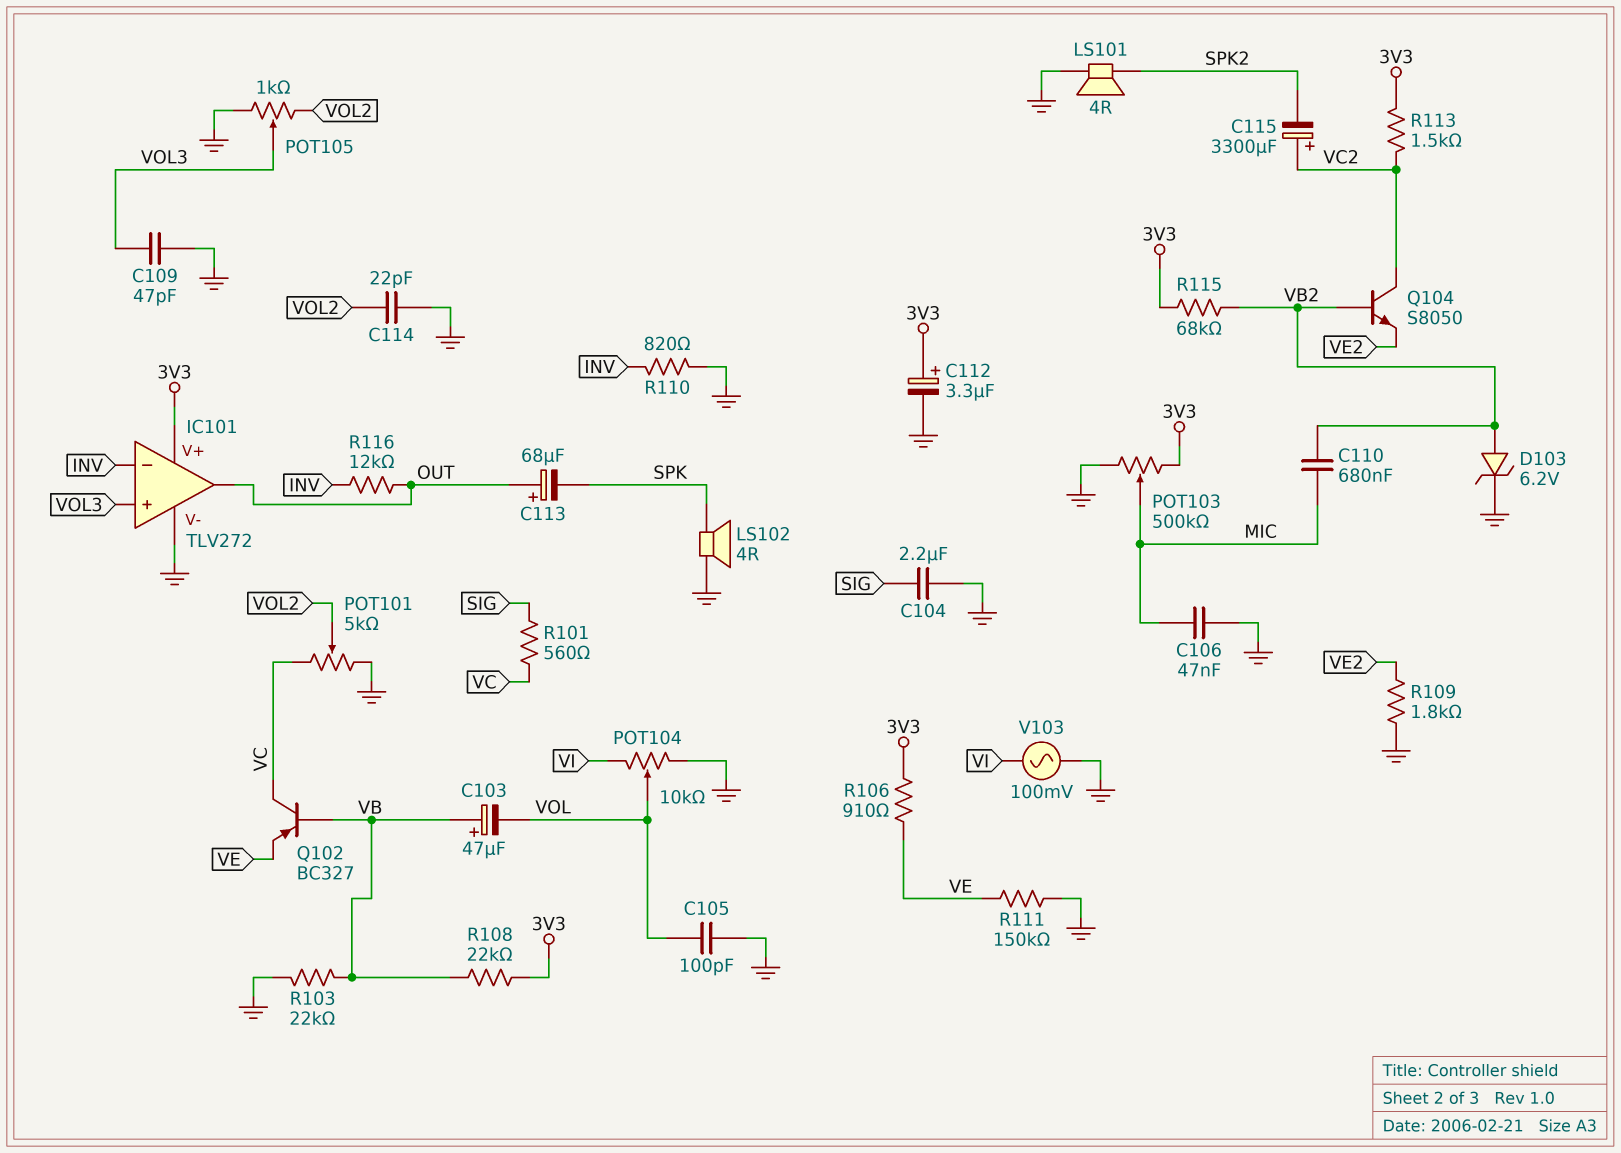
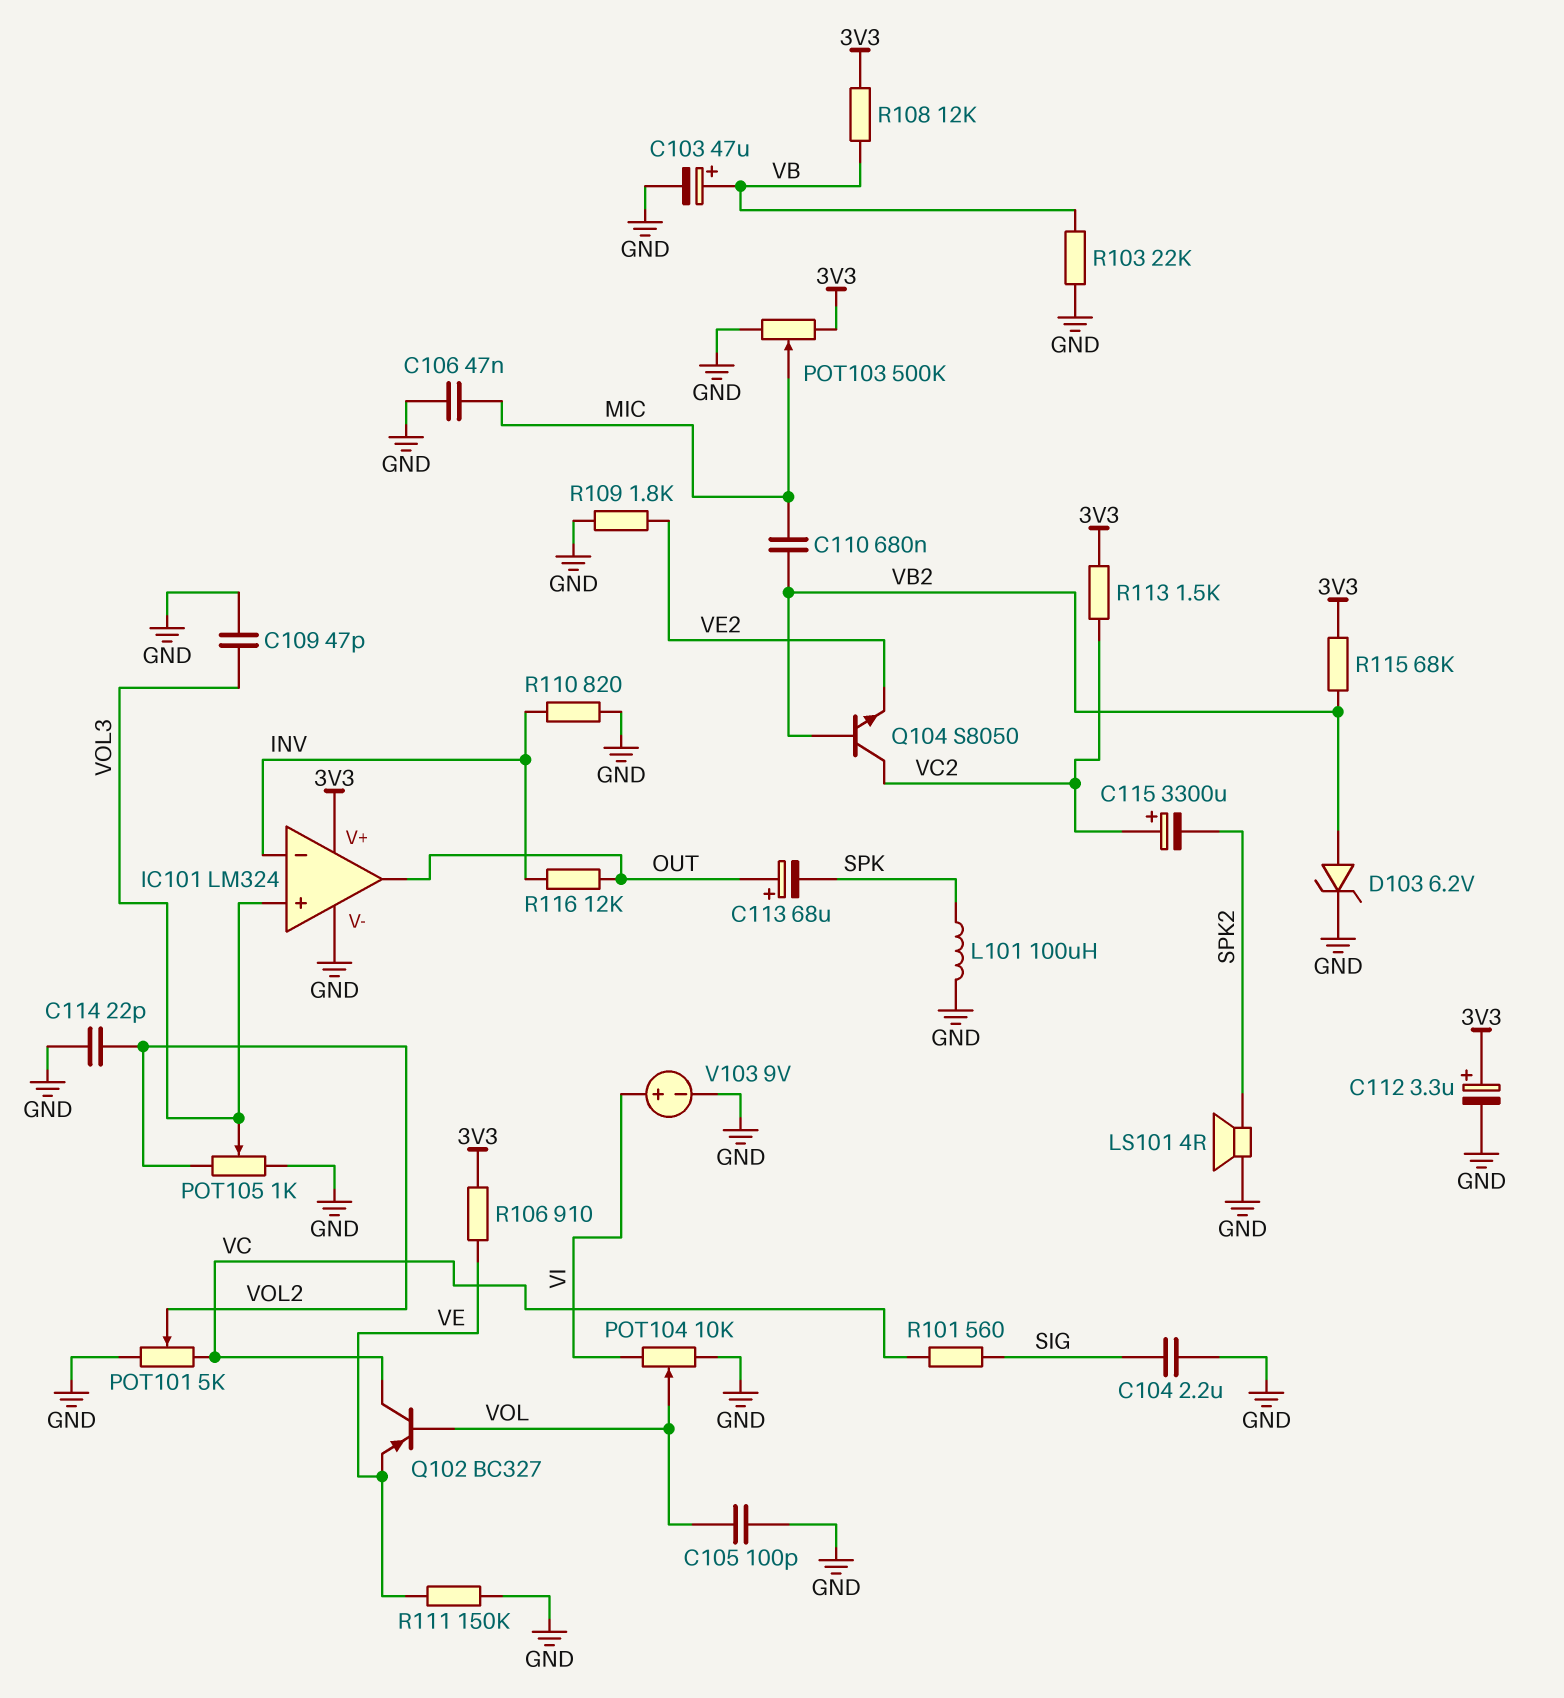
C103: 47uF (plus VB, minus VOL) -> 47uF (plus VB, minus GND)
IC101: TLV272 -> LM324
L101: none -> 100uH (GND, SPK)
LS102: speaker 4R (GND, SPK) -> none
Q102: PNP BC327 (B VB, C VC, E VE) -> PNP BC327 (B VOL, C VC, E VE)
R108: 22k (3V3, VB) -> 12k (3V3, VB)
V103: AC 100mV (GND, VI) -> 9V (plus VI, minus GND)

